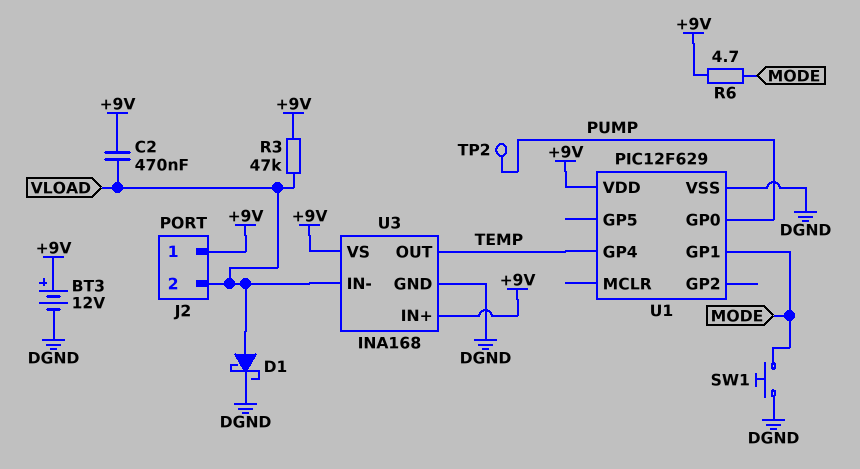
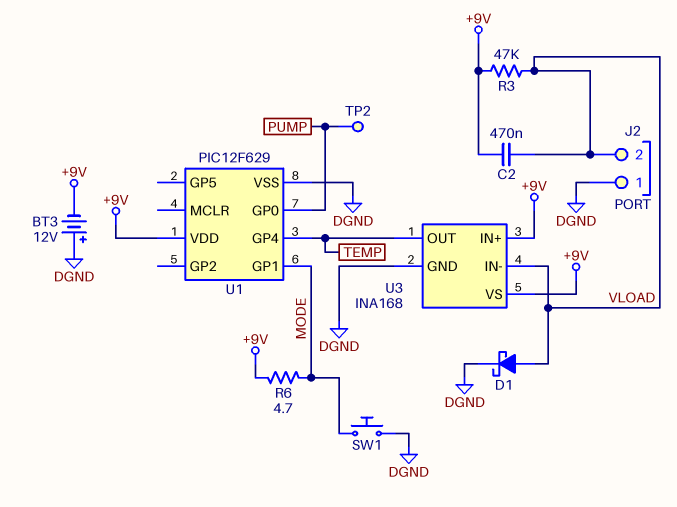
BT3: 12V (plus +9V, minus DGND) -> 12V (plus DGND, minus +9V)
J2 pin 1: +9V -> DGND

